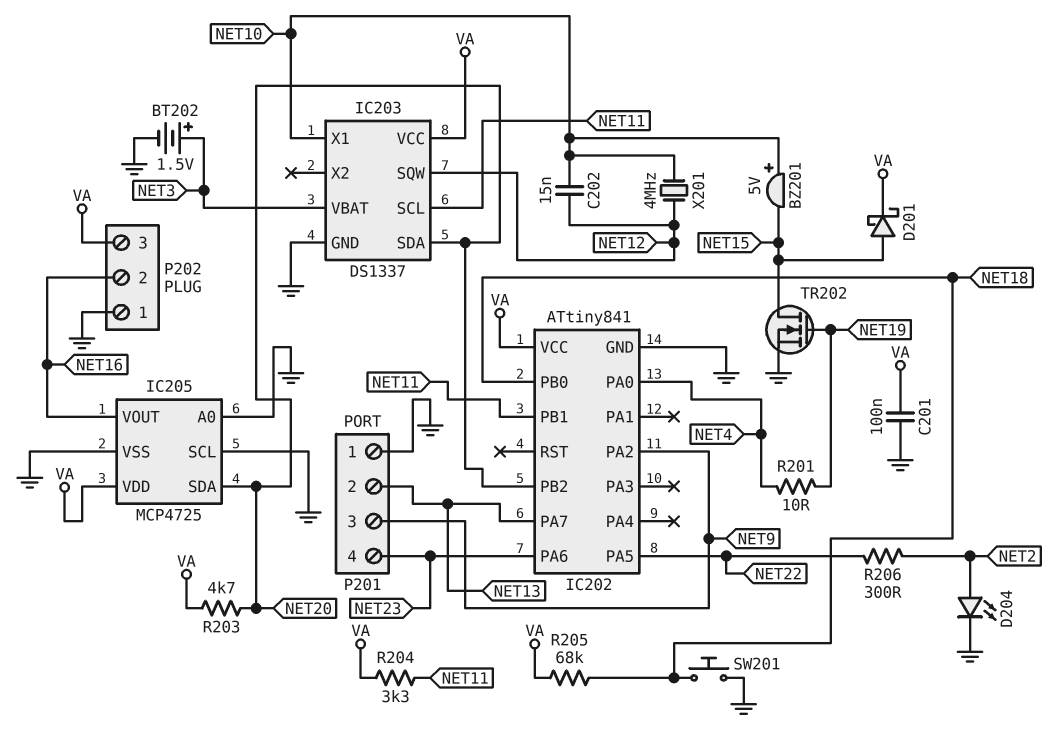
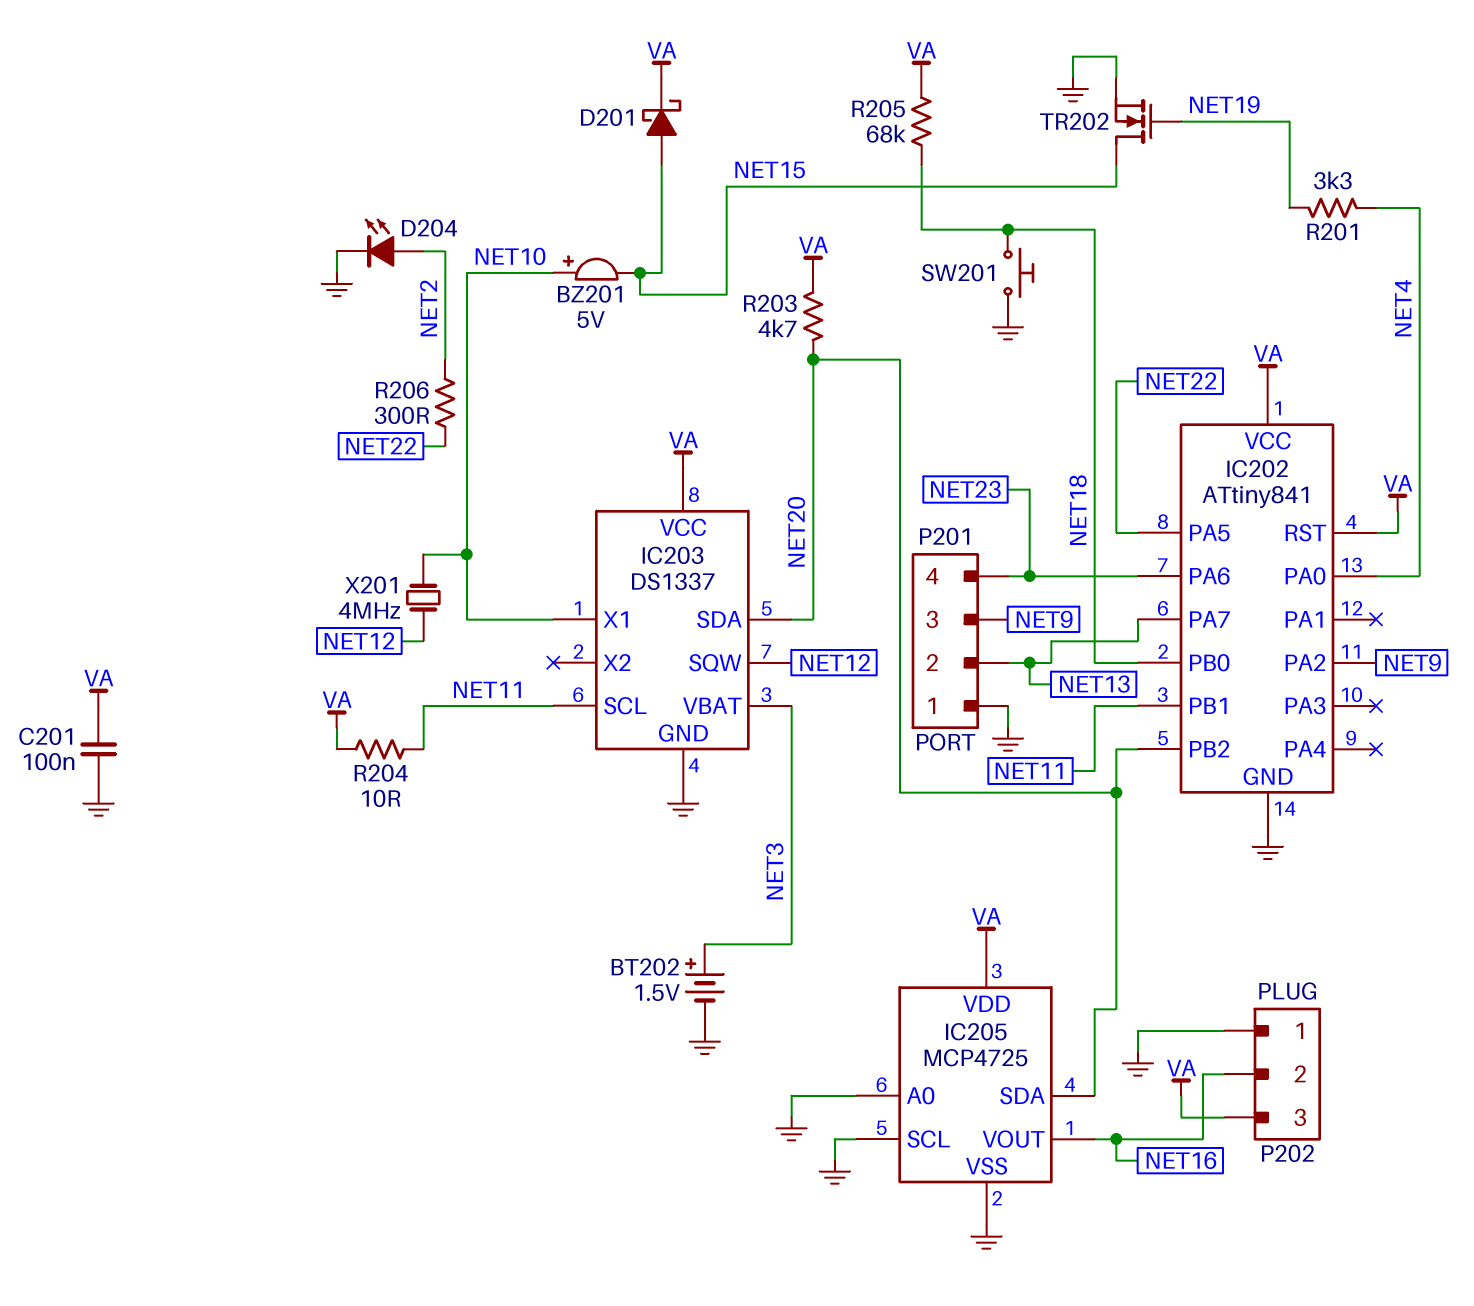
C202: 15nF (NET10, NET12) -> none
IC202 pin RST: none -> VA
R201: 10 (NET4, NET19) -> 3.3k (NET4, NET19)
R204: 3.3k (NET11, VA) -> 10 (NET11, VA)

